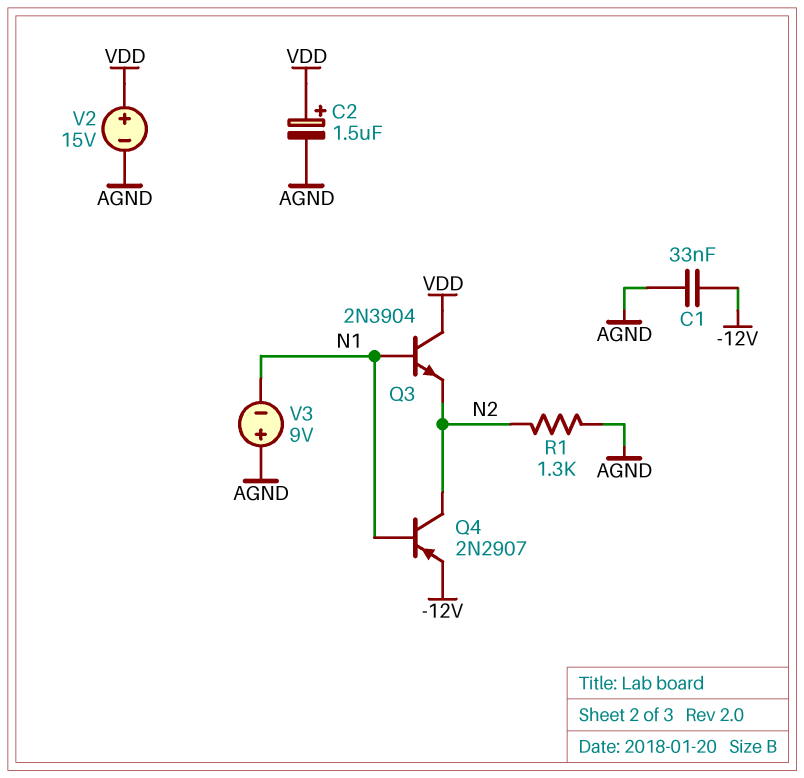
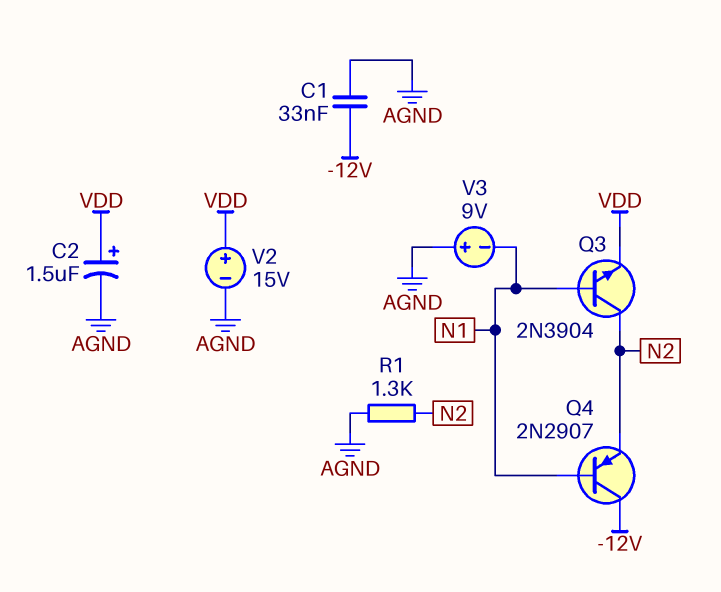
Q3: NPN 2N3904 (B N1, C VDD, E N2) -> NPN 2N3904 (B N1, C N2, E VDD)
Q4: PNP 2N2907 (B N1, C N2, E -12V) -> PNP 2N2907 (B N1, C -12V, E N2)

